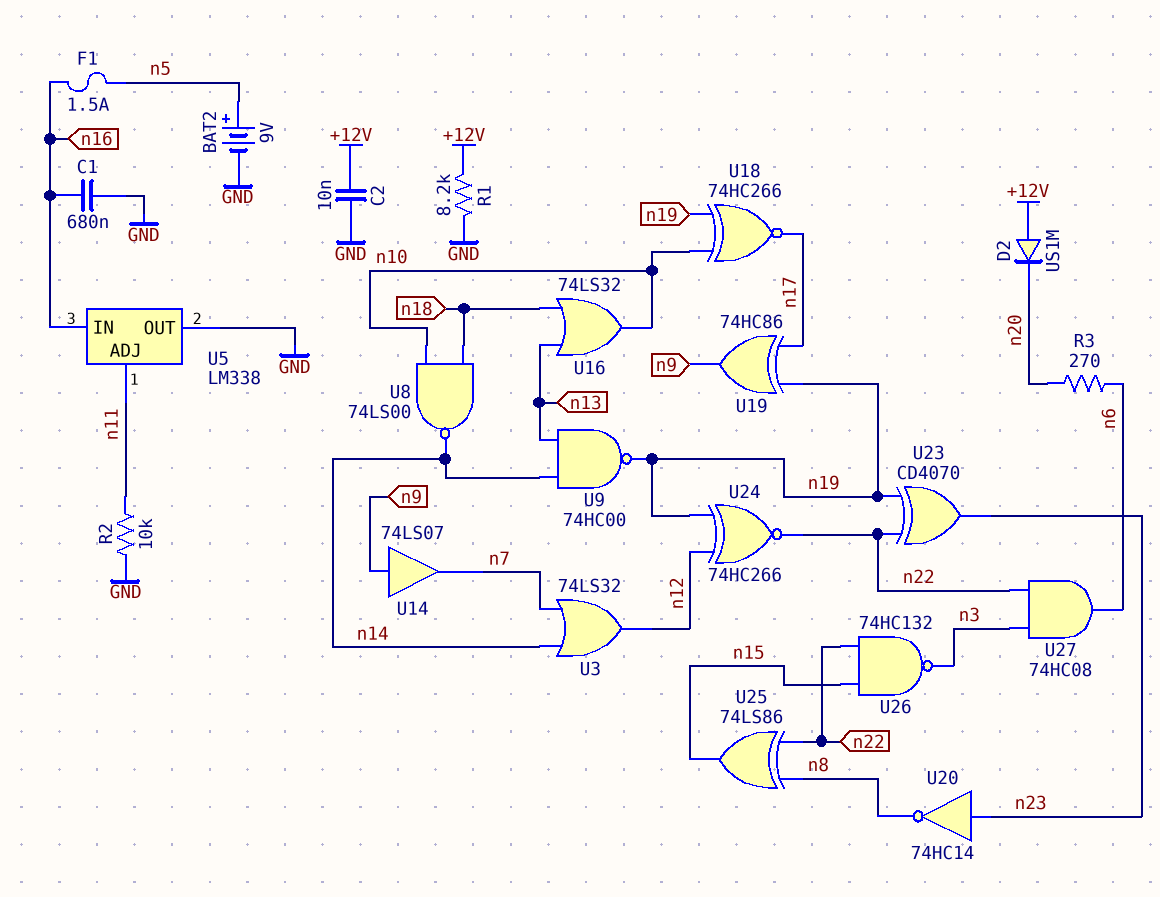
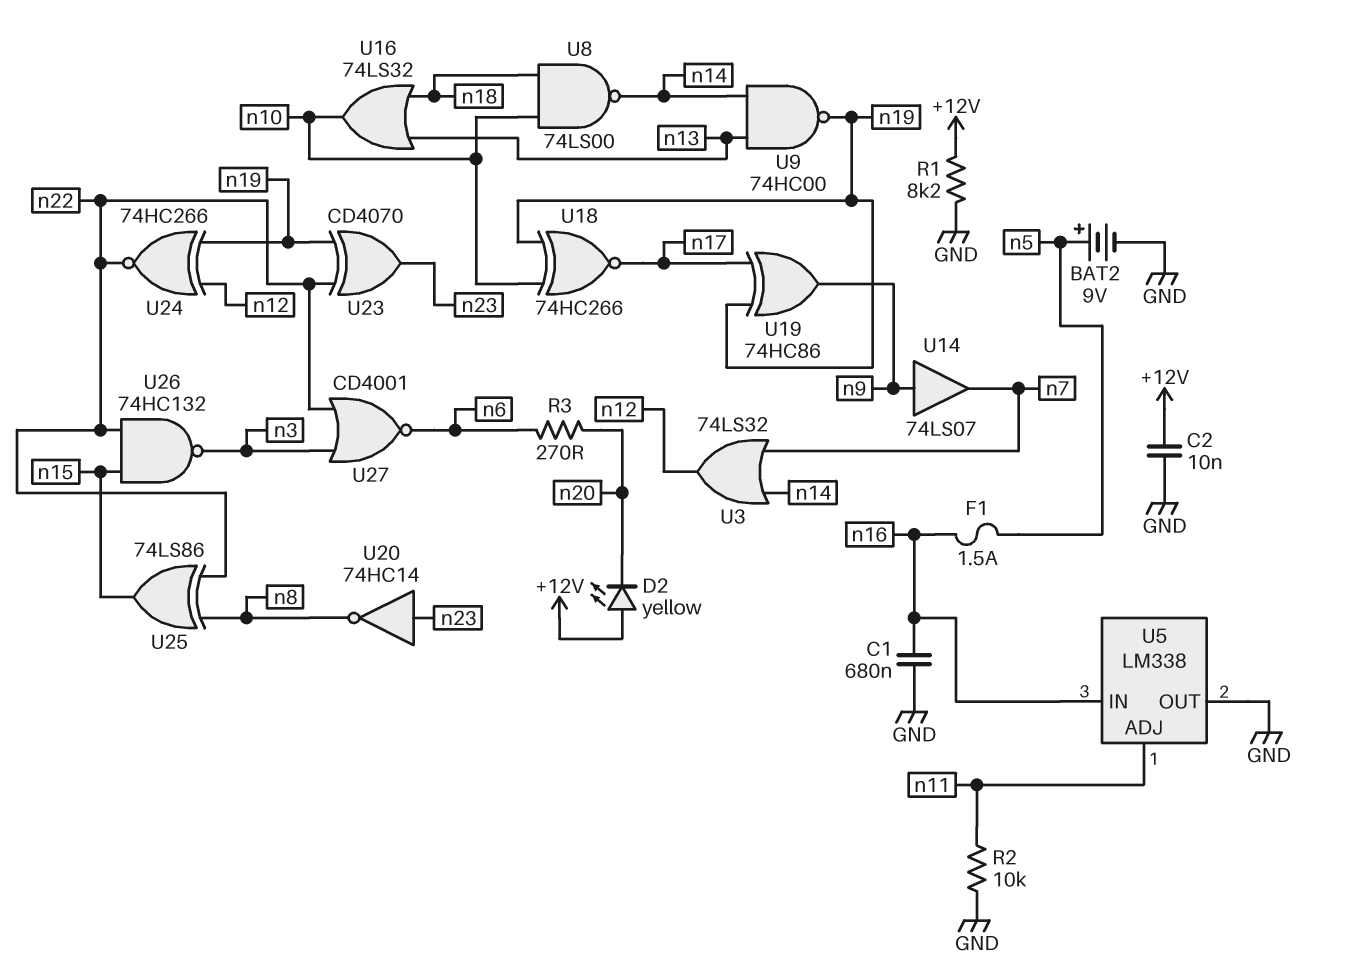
D2: diode US1M (A +12V, K n20) -> LED yellow (A +12V, K n20)
U27: AND 74HC08 (in n3, in n22, out n6) -> NOR CD4001 (in n3, in n22, out n6)

